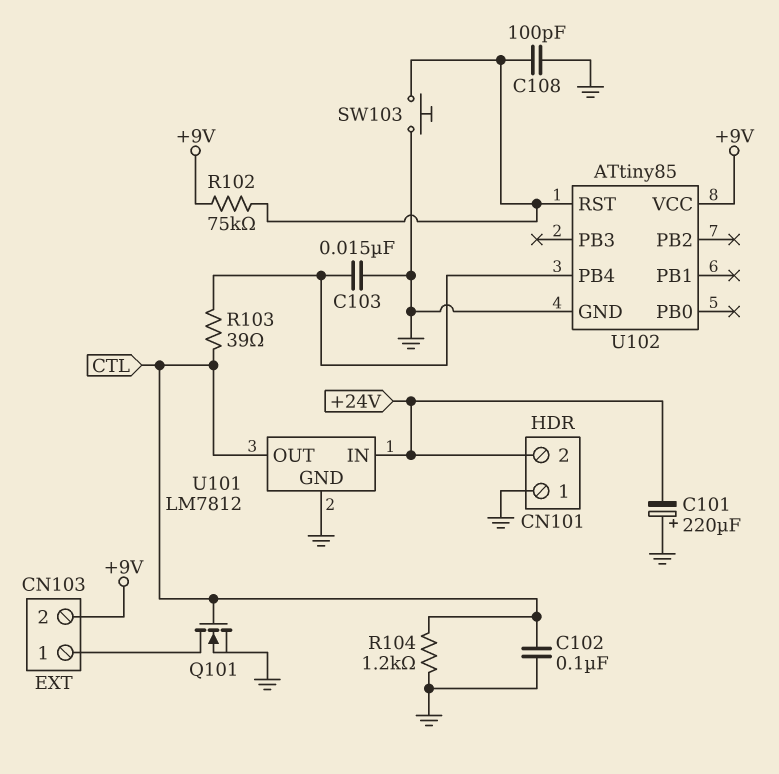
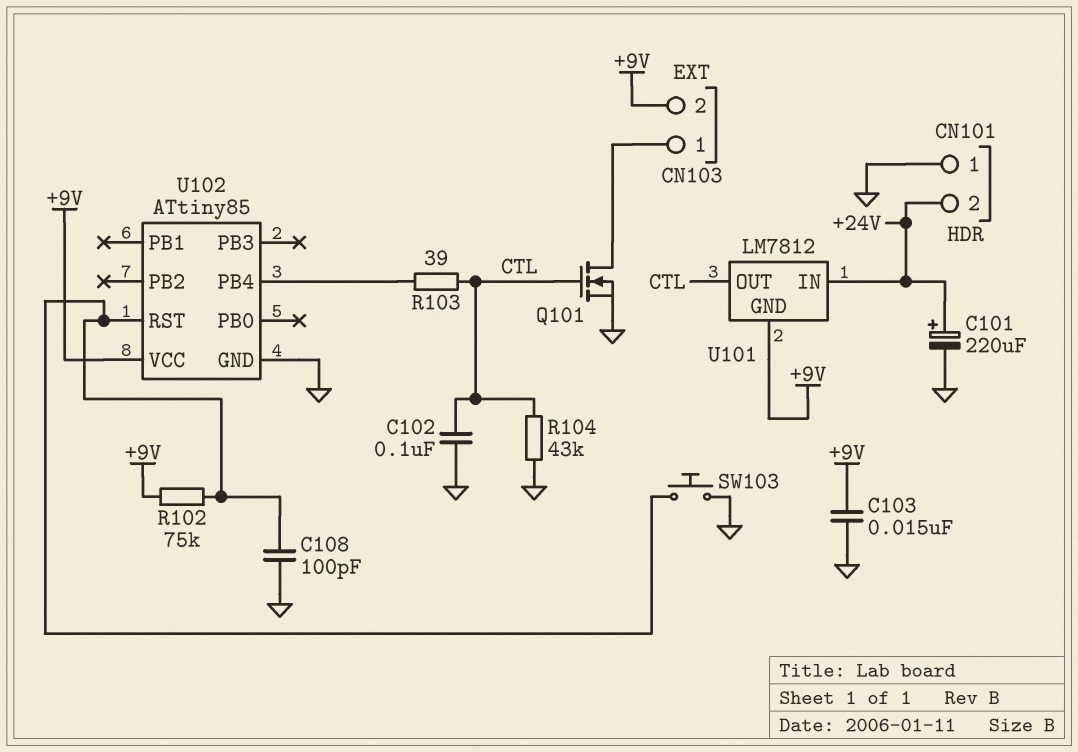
C101: 220uF (plus GND, minus +24V) -> 220uF (plus +24V, minus GND)
C103: 15nF (GND, U102/PB4) -> 15nF (+9V, GND)
R104: 1.2k (CTL, GND) -> 43k (CTL, GND)
U101 pin GND: GND -> +9V

